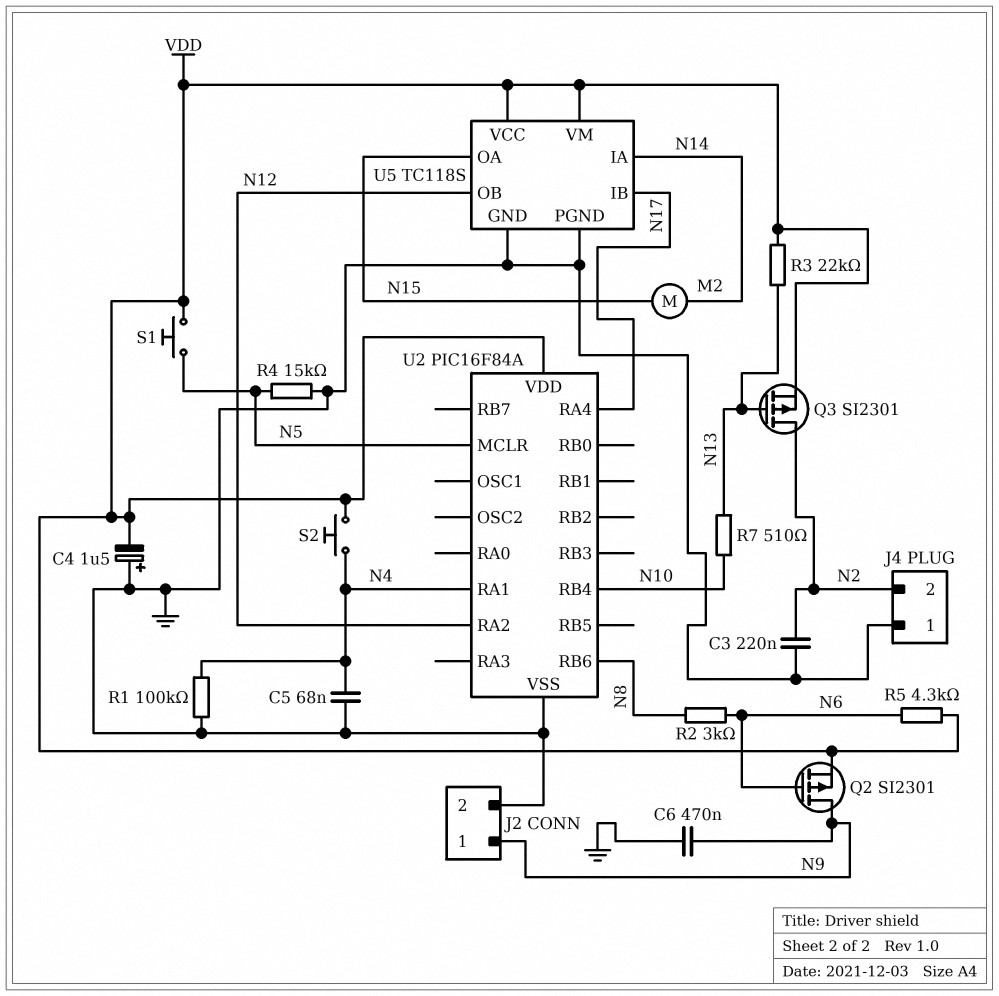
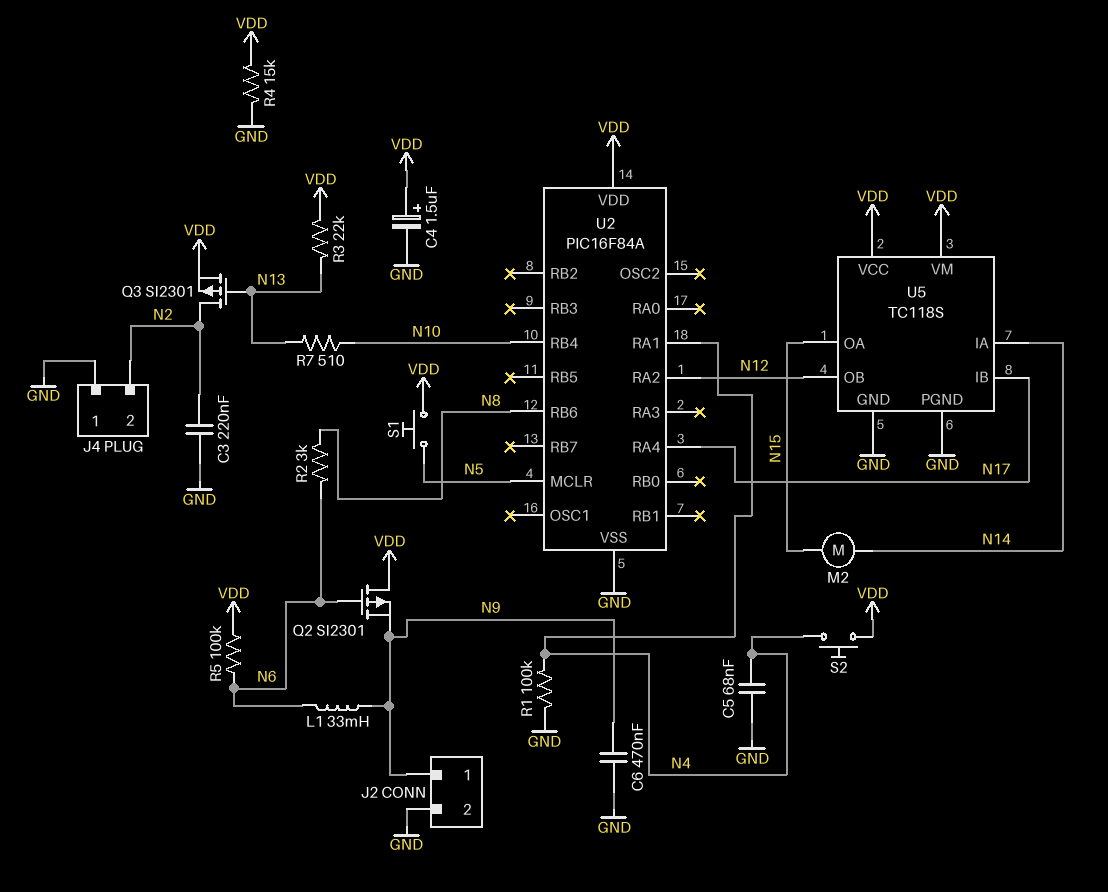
C4: 1.5uF (plus GND, minus VDD) -> 1.5uF (plus VDD, minus GND)
L1: none -> 33mH (N6, N9)
Q2: PMOS SI2301 (G N6, D N9, S VDD) -> PMOS SI2301 (G N6, D VDD, S N9)
R4: 15k (GND, N5) -> 15k (GND, VDD)
R5: 4.3k (N6, VDD) -> 100k (N6, VDD)

